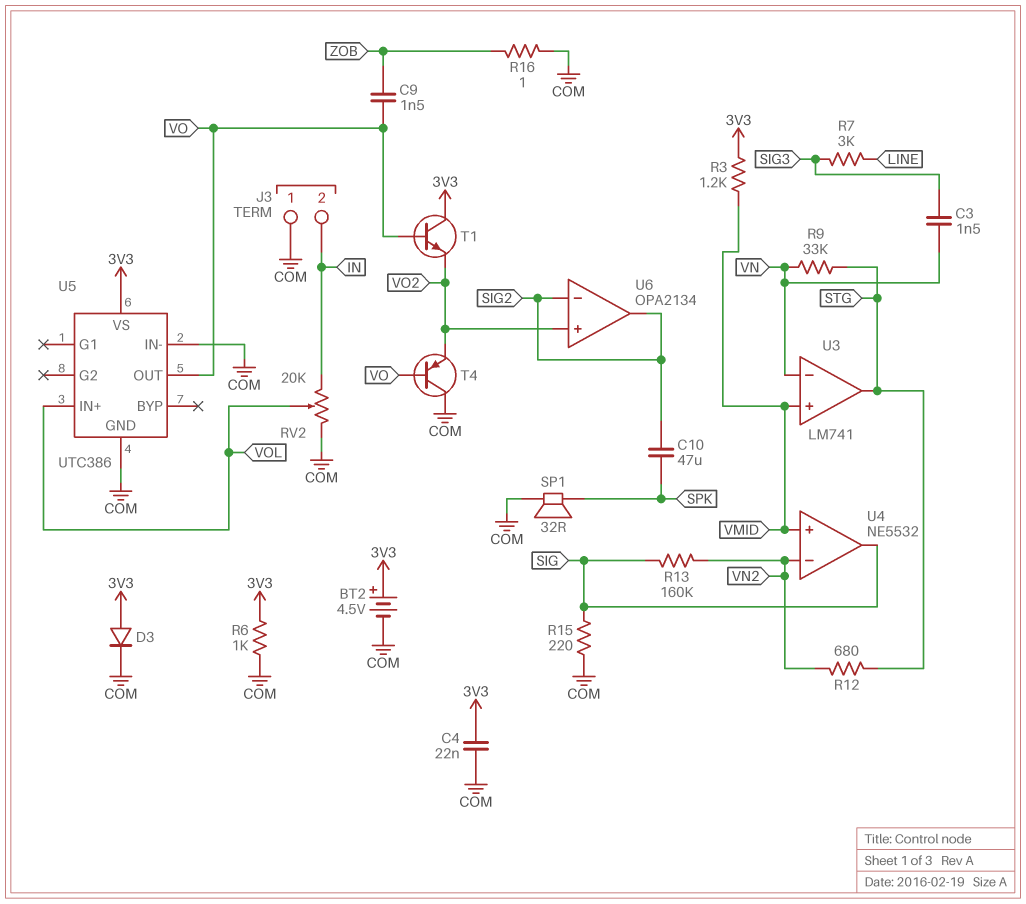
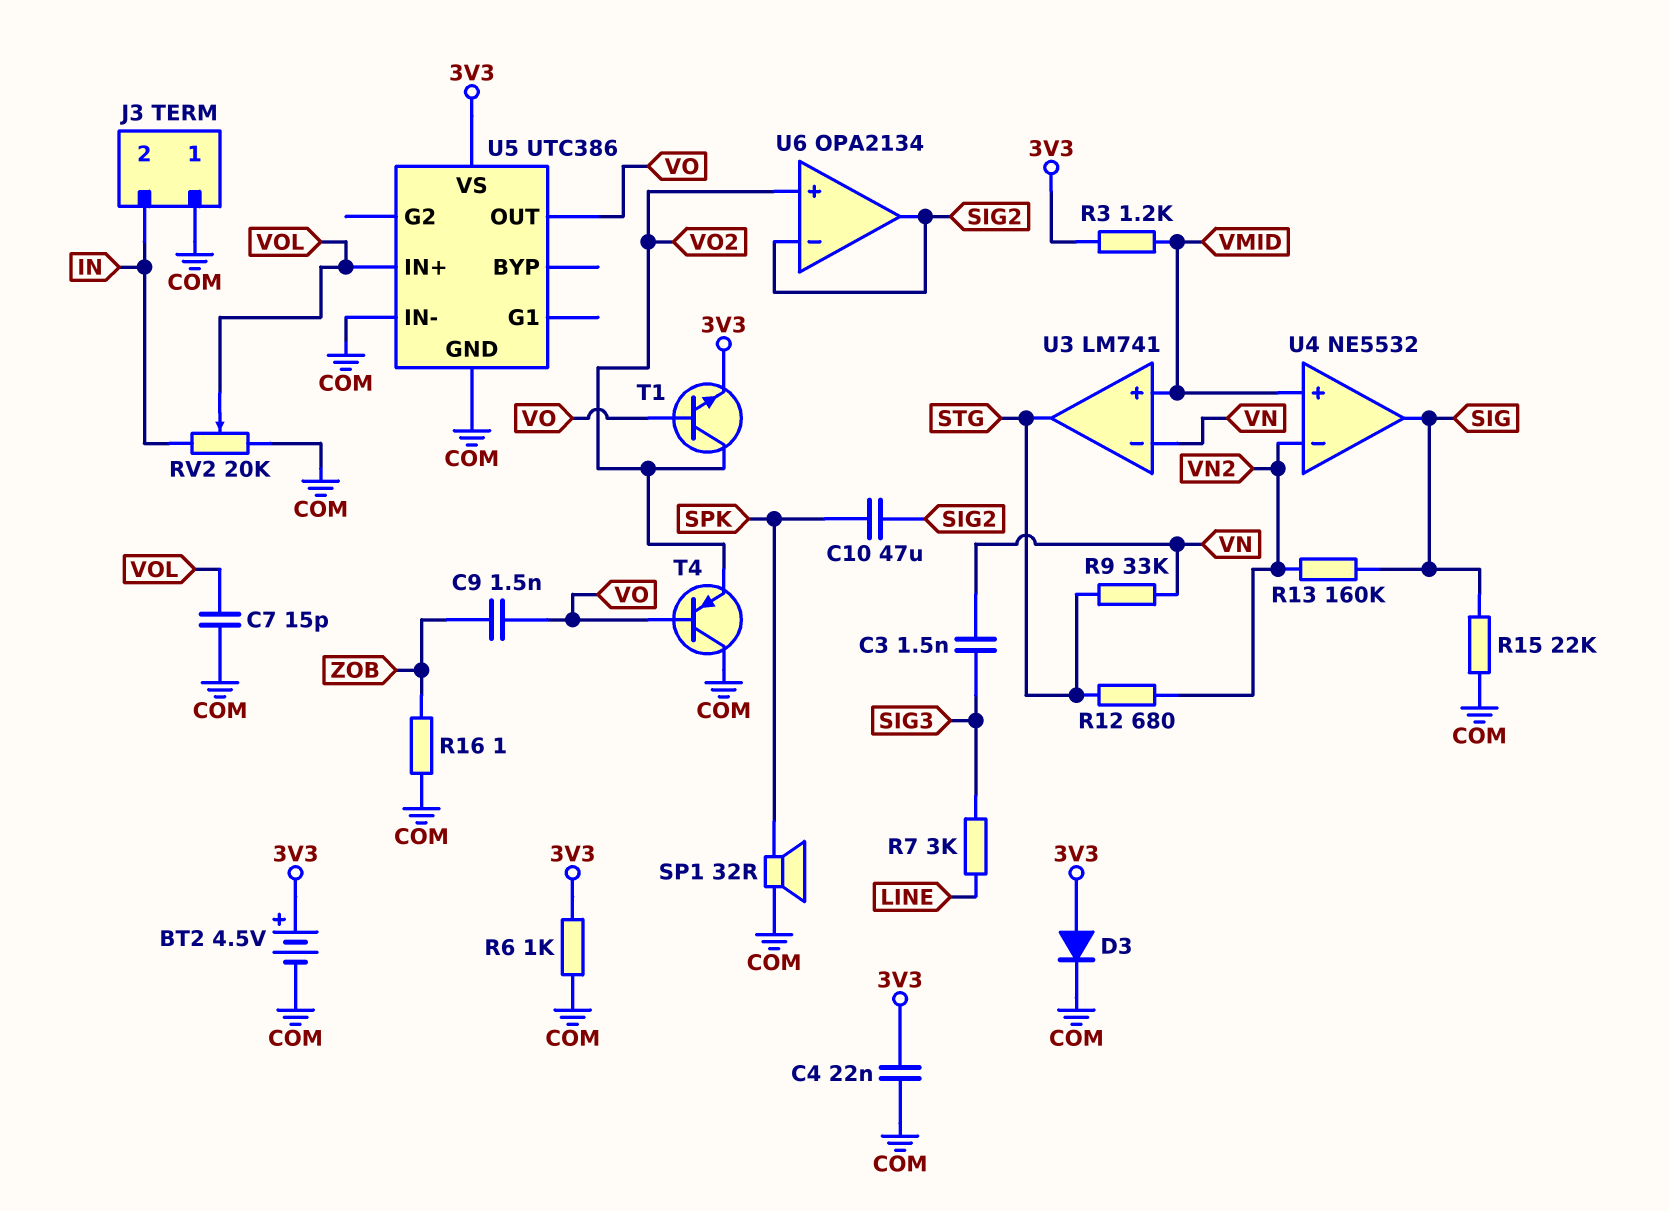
C7: none -> 15pF (COM, VOL)
R15: 220 (COM, SIG) -> 22k (COM, SIG)
T1: NPN (B VO, C 3V3, E VO2) -> NPN (B VO, C VO2, E 3V3)

